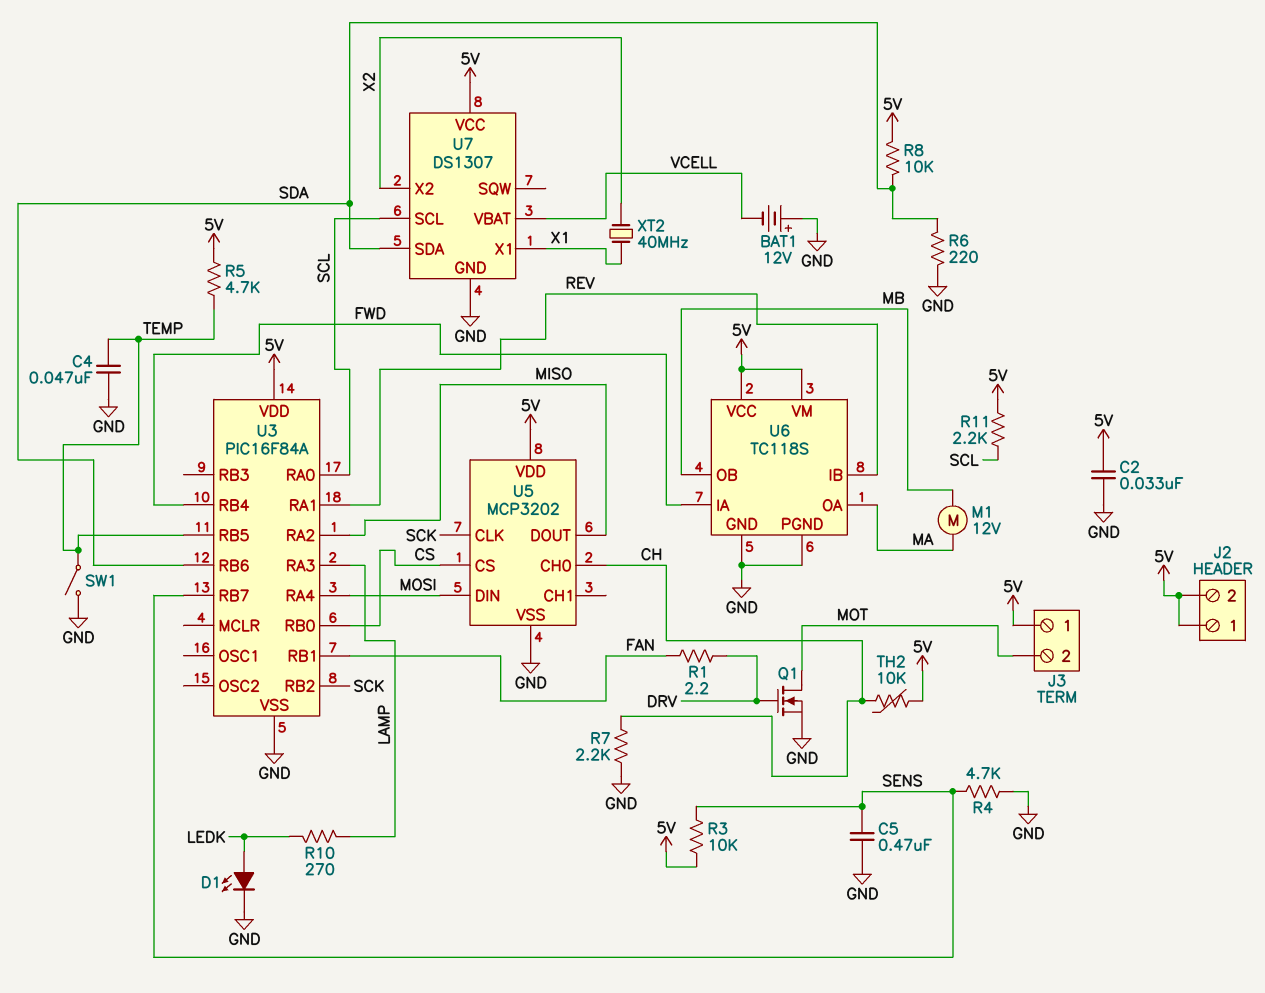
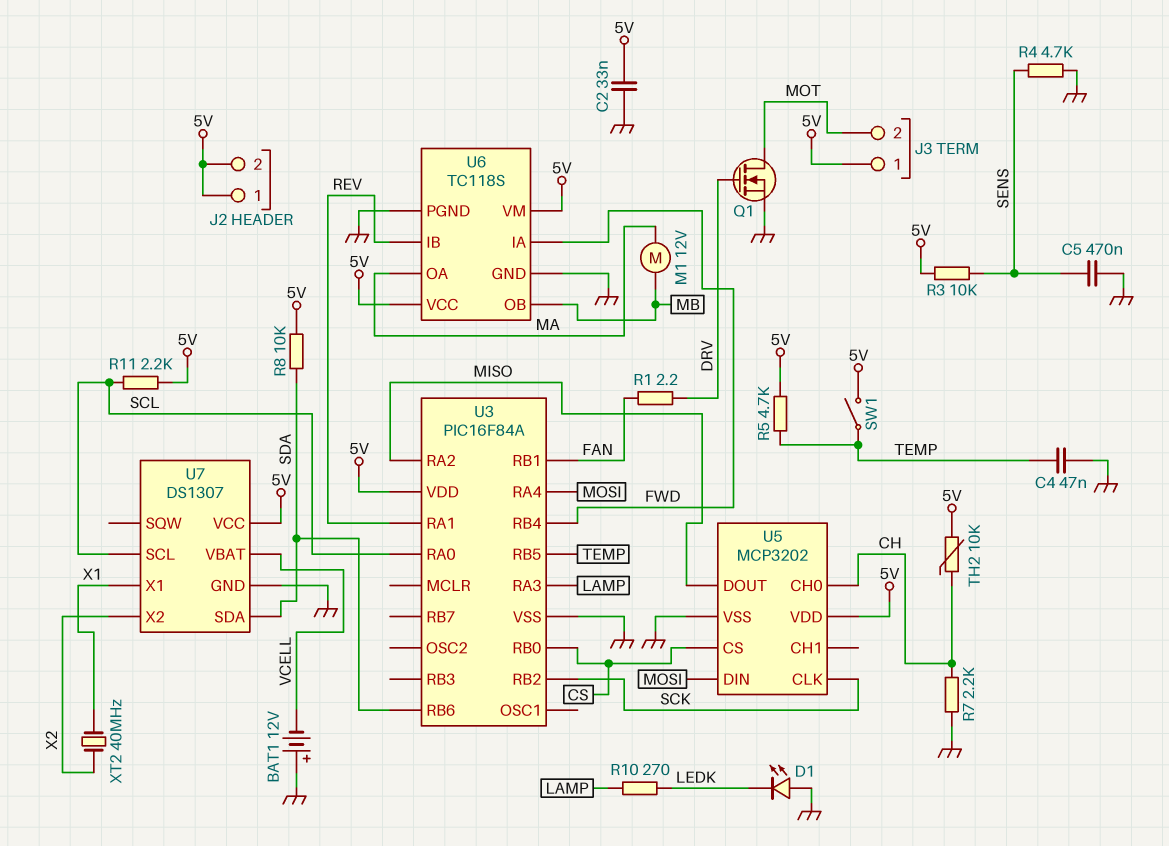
D1: LED (A LEDK, K GND) -> LED (A GND, K LEDK)
R6: 220 (GND, SDA) -> none
SW1: switch (GND, TEMP) -> switch (5V, TEMP)
U3 pin RB7: SENS -> none

